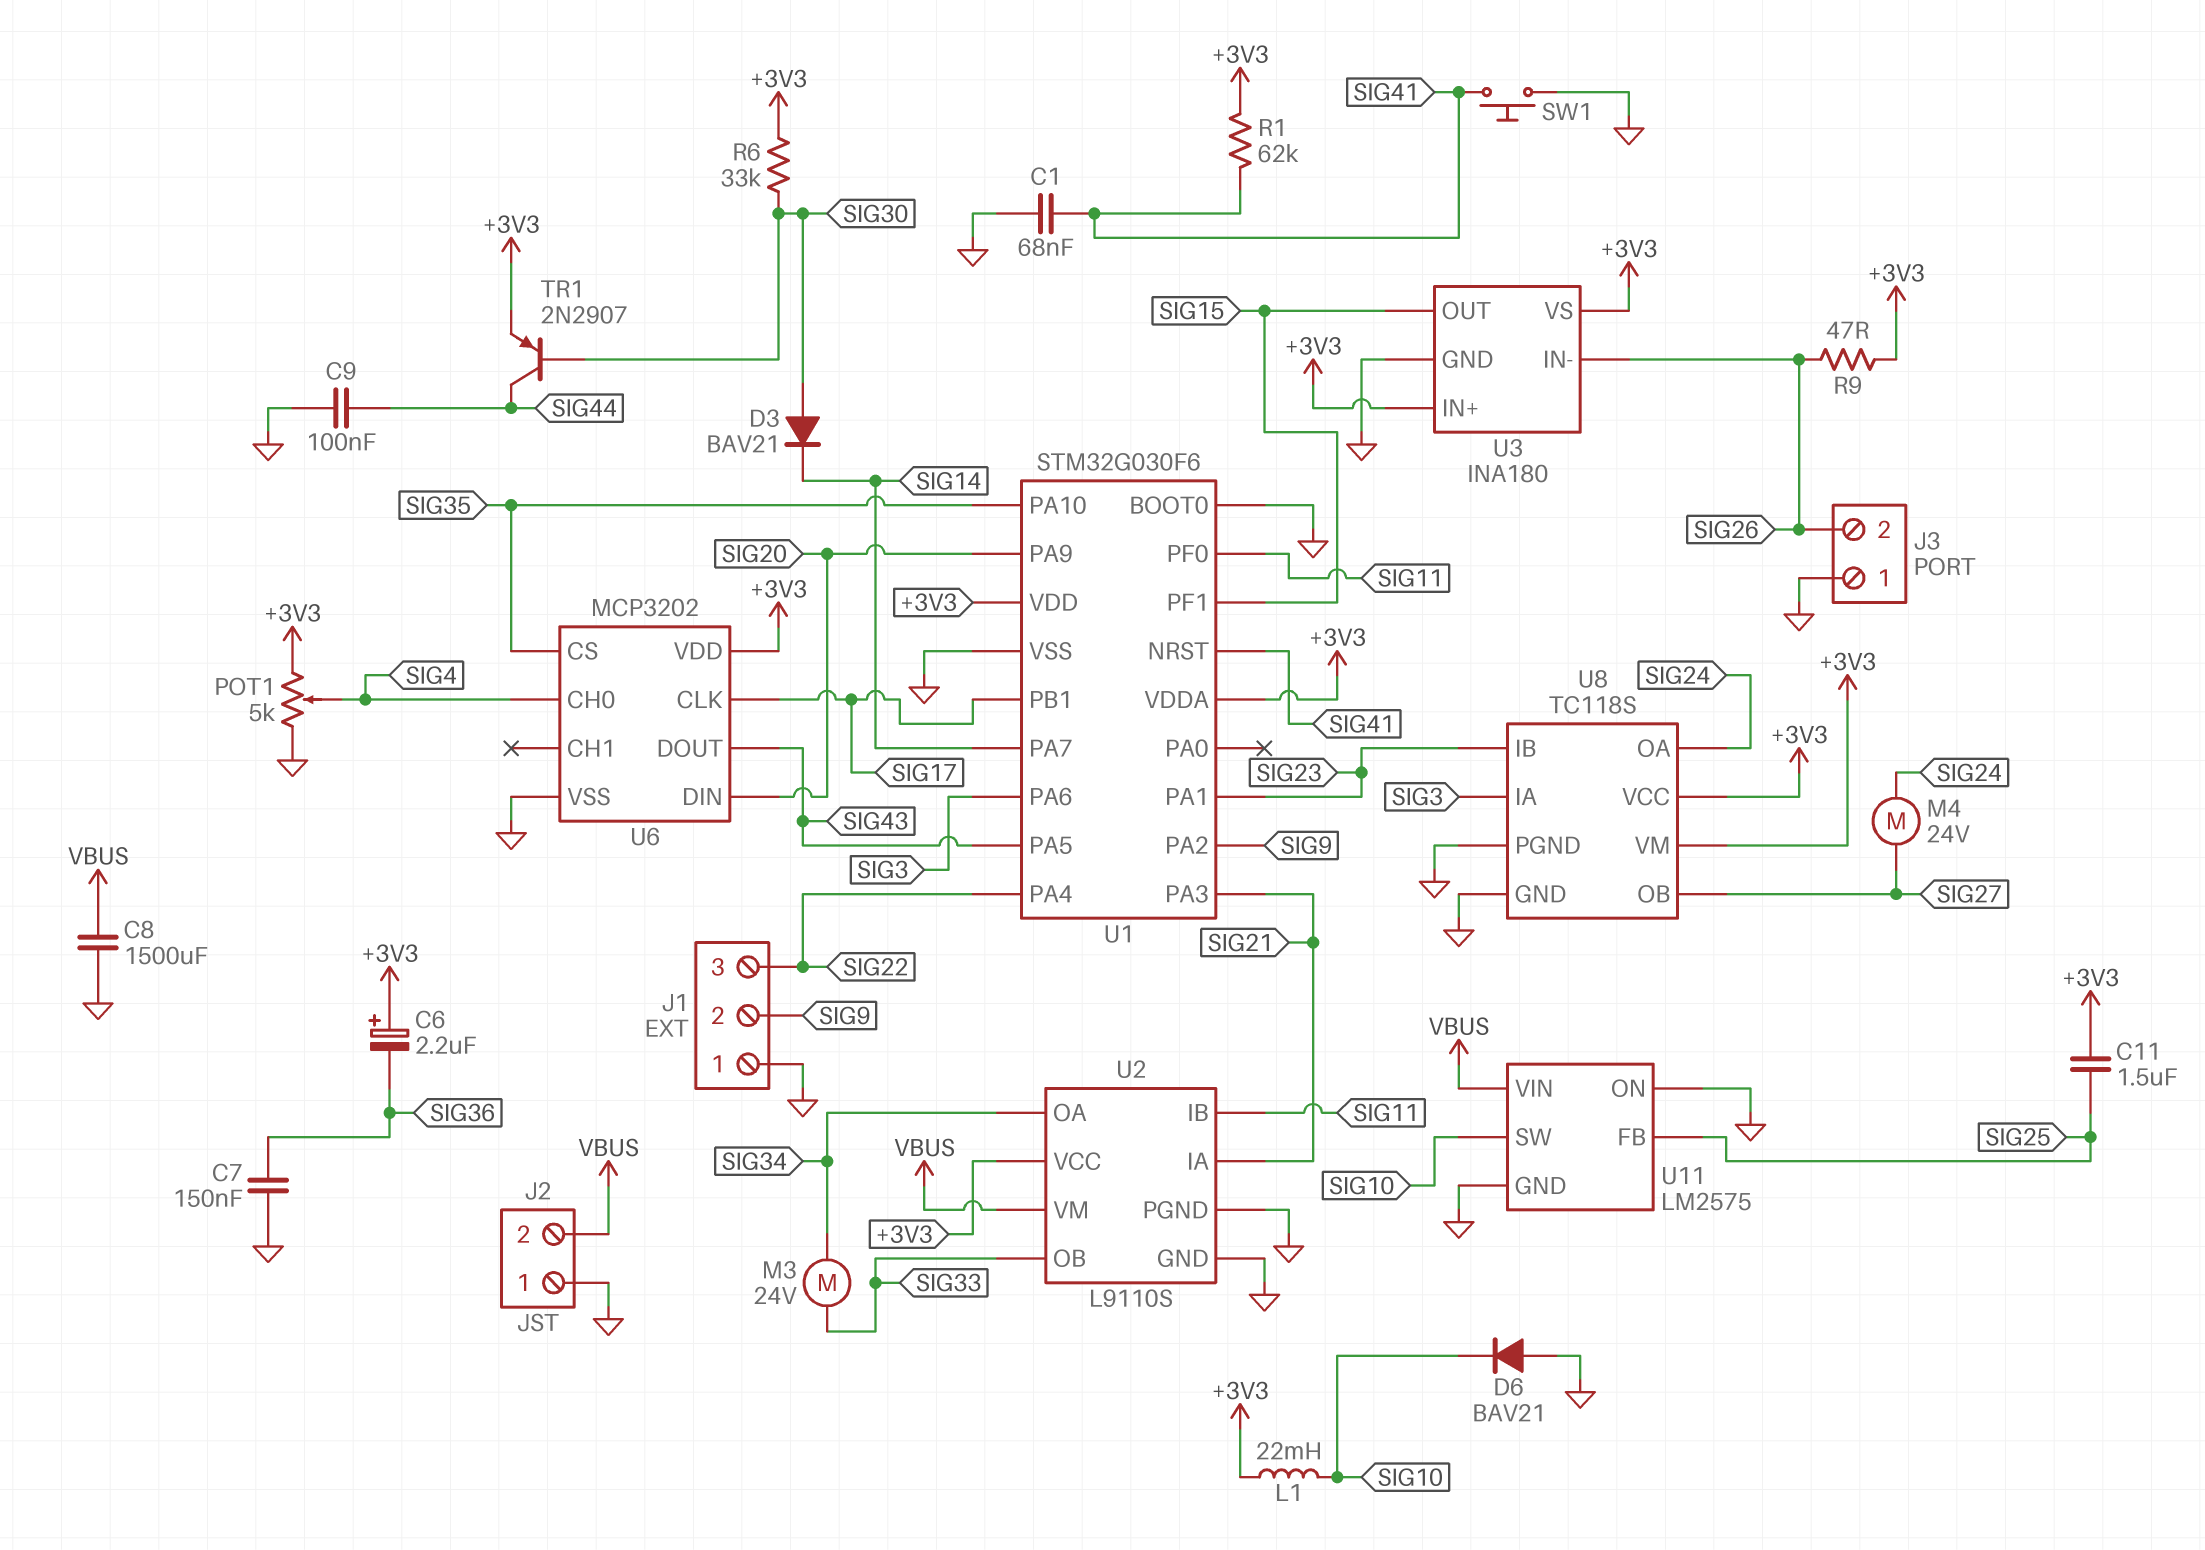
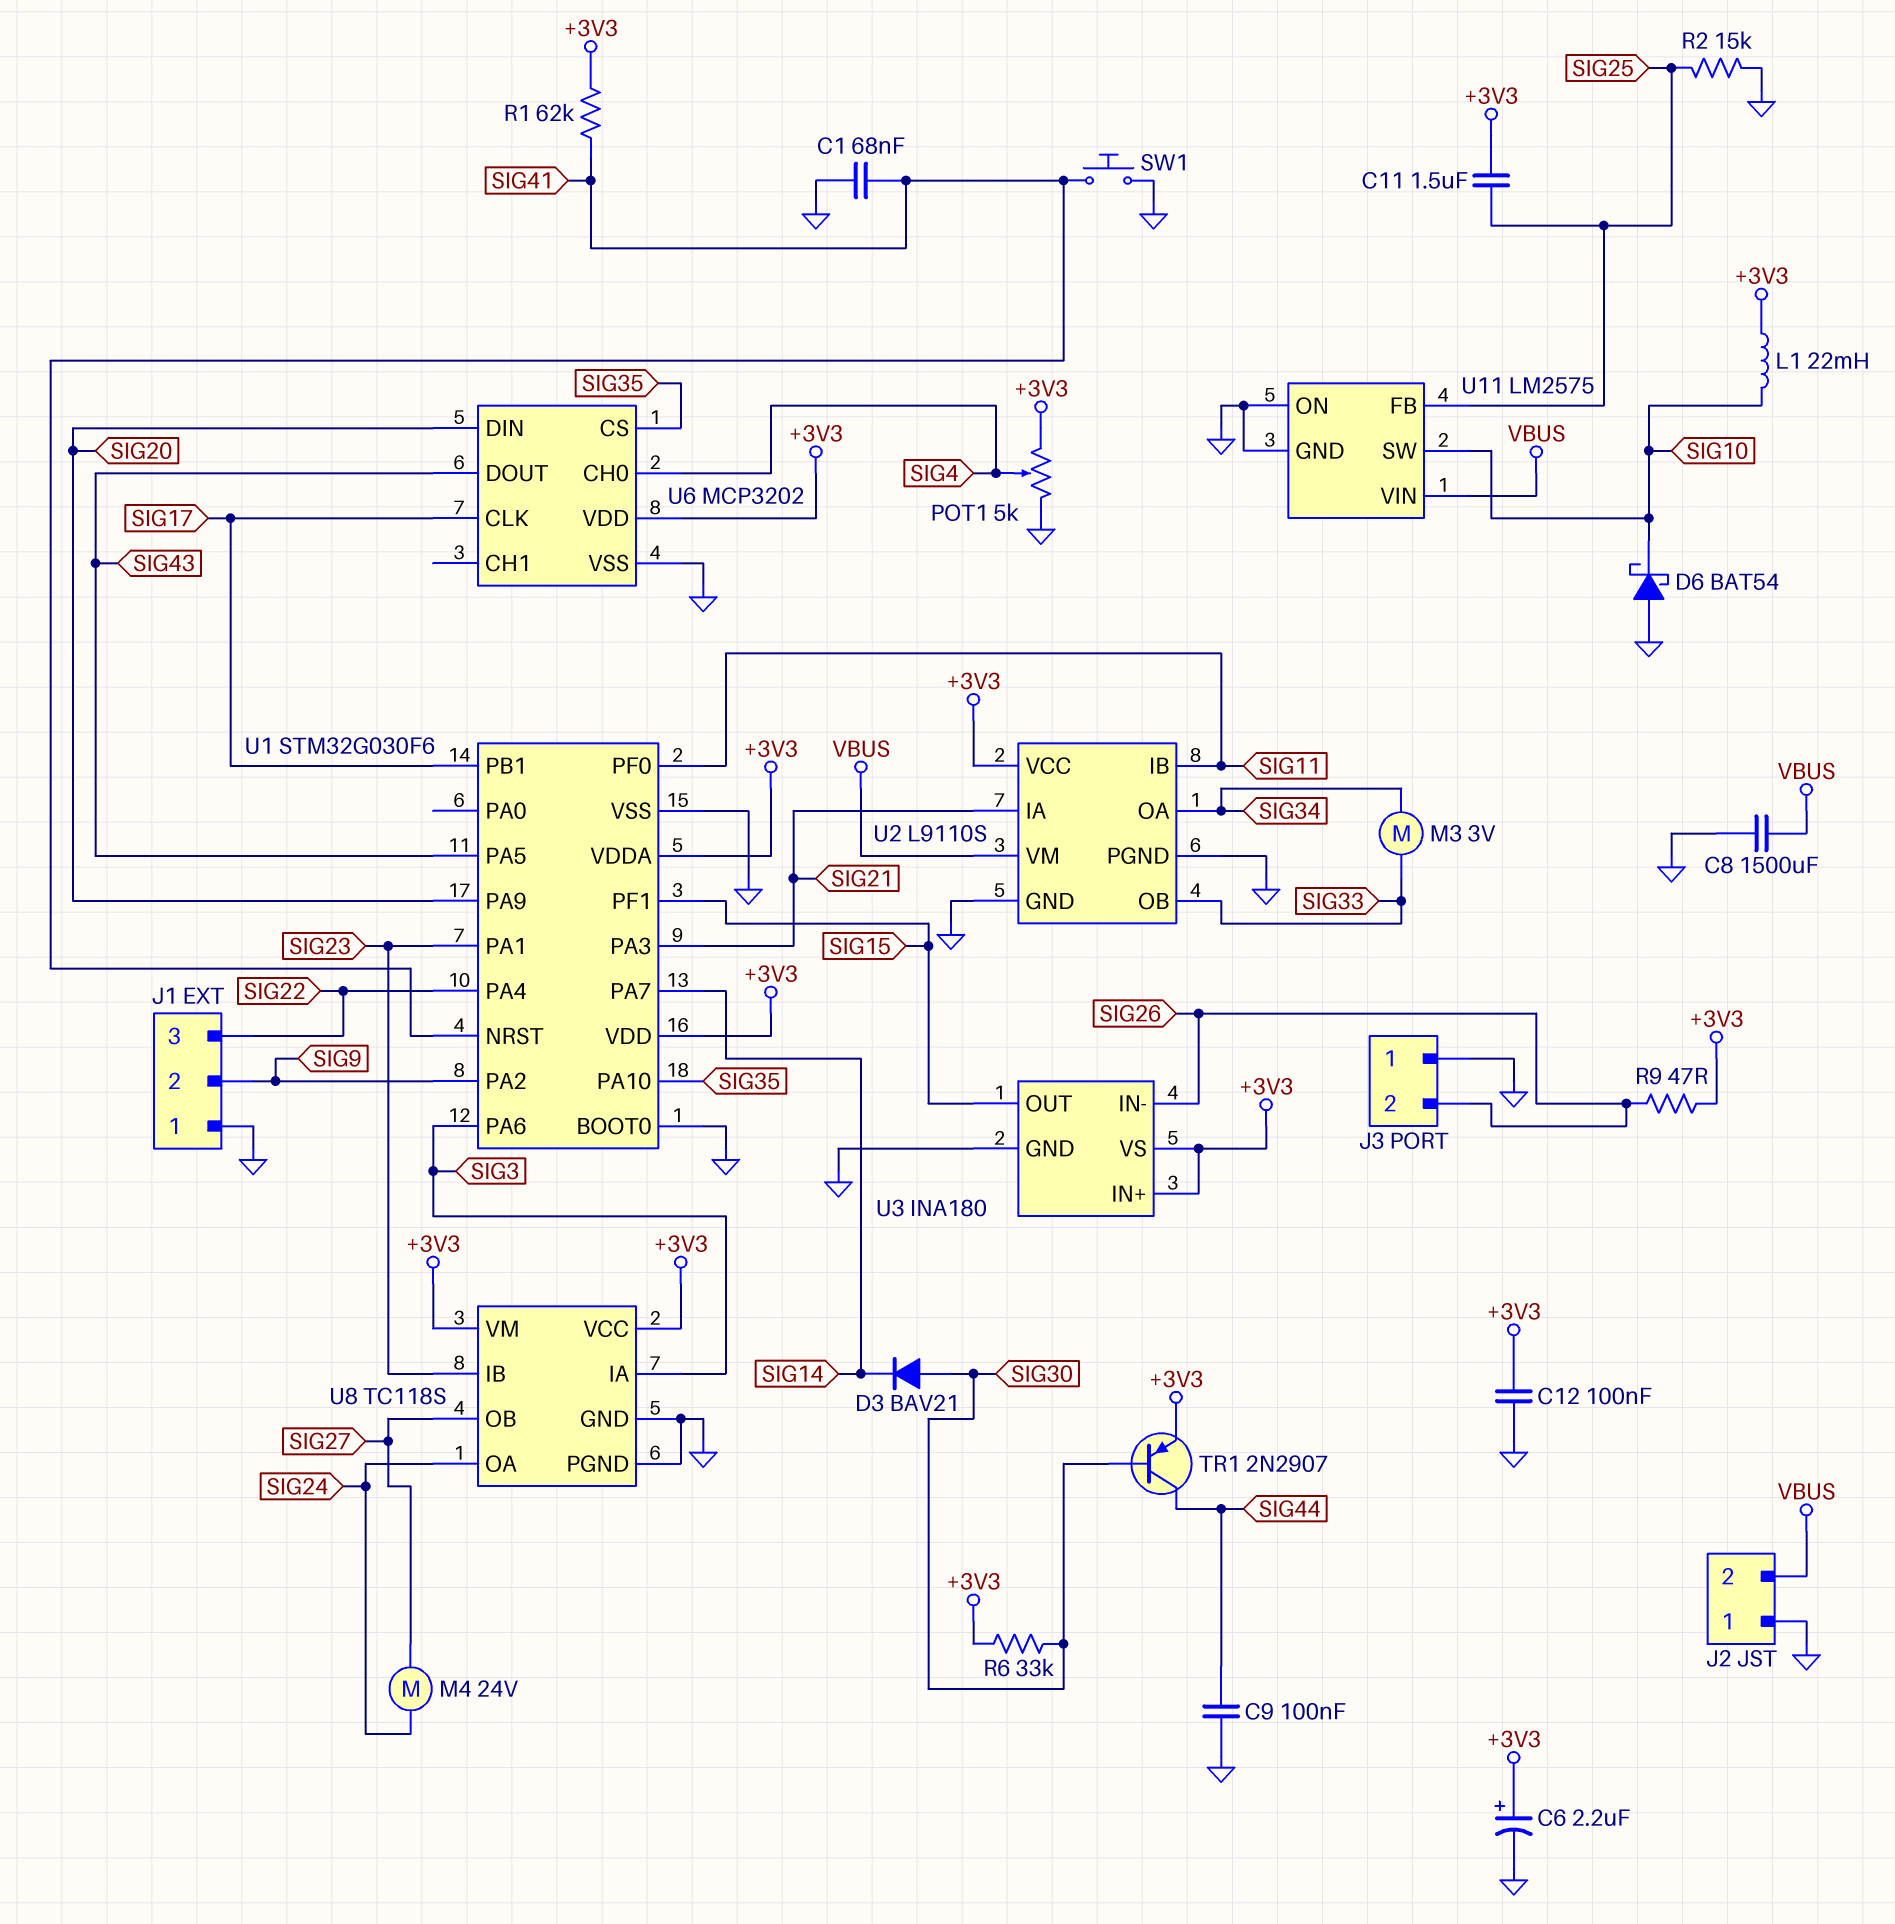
C6: 2.2uF (plus +3V3, minus SIG36) -> 2.2uF (plus +3V3, minus GND)
C7: 150nF (GND, SIG36) -> none
C12: none -> 100nF (+3V3, GND)
D6: diode BAV21 (A GND, K SIG10) -> schottky BAT54 (A GND, K SIG10)
M3: motor 24V (SIG33, SIG34) -> motor 3V (SIG33, SIG34)
R2: none -> 15k (GND, SIG25)

